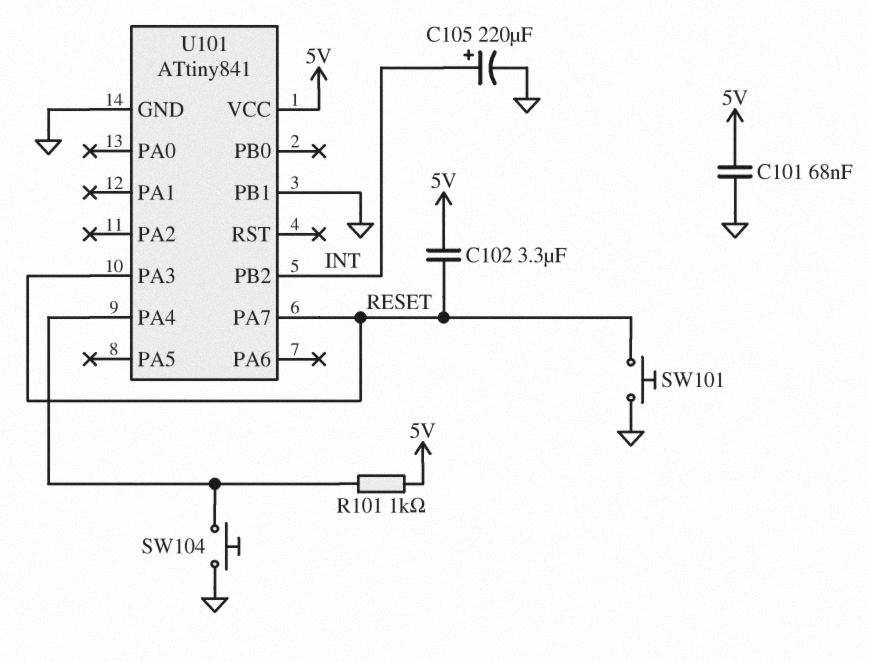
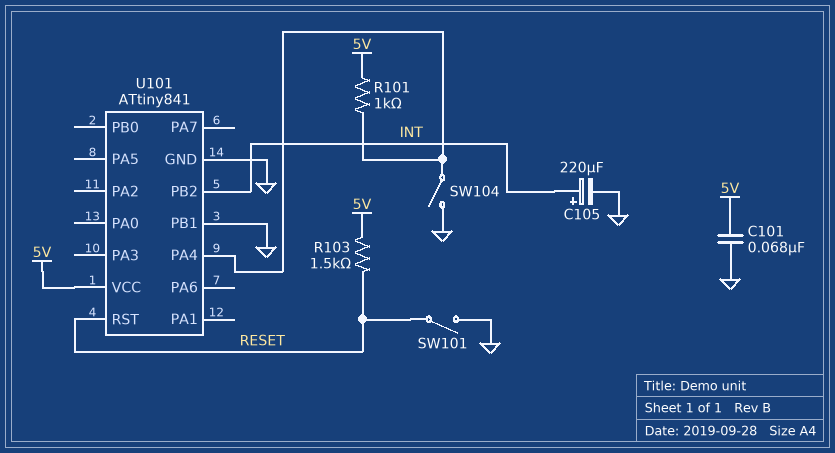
C102: 3.3uF (5V, RESET) -> none
R103: none -> 1.5k (5V, RESET)
SW101: button (GND, RESET) -> switch (GND, RESET)
SW104: button (GND, U101/PA4) -> switch (GND, U101/PA4)
U101 pin PA3: RESET -> none
U101 pin PA7: RESET -> none
U101 pin RST: none -> RESET

